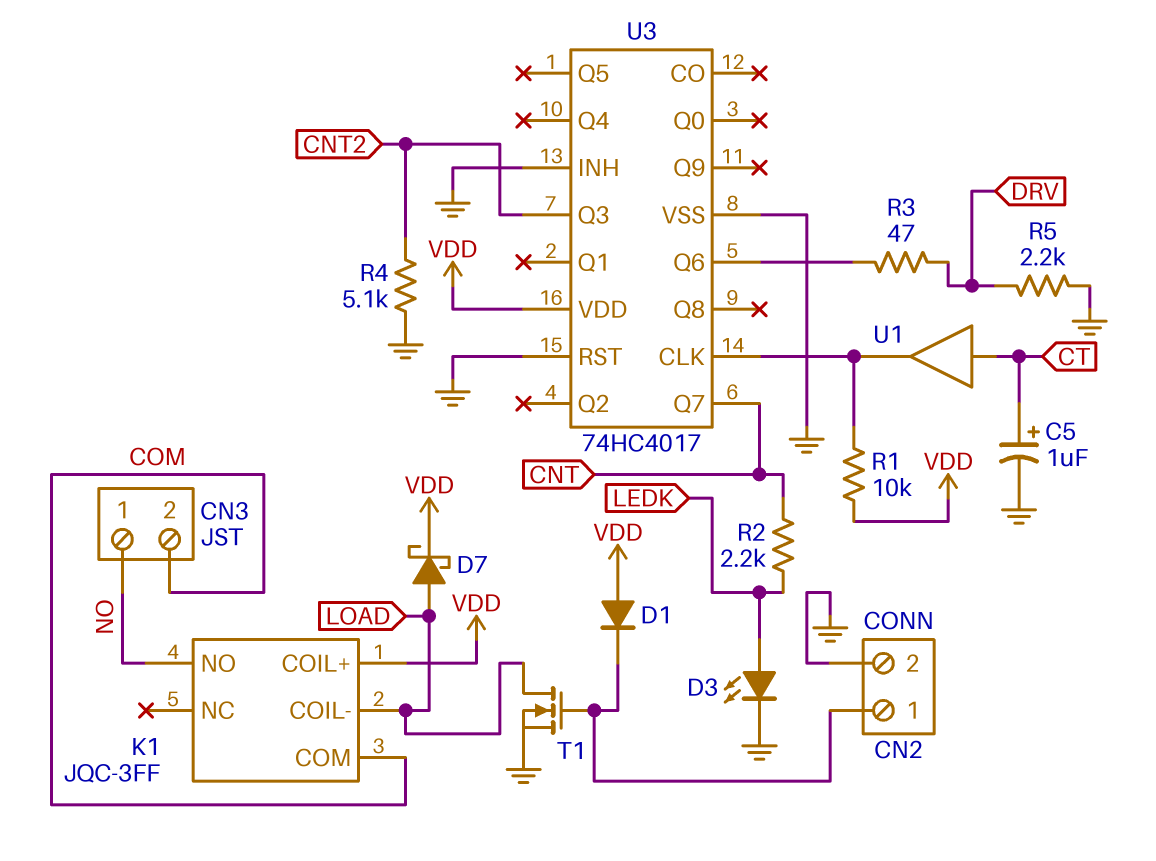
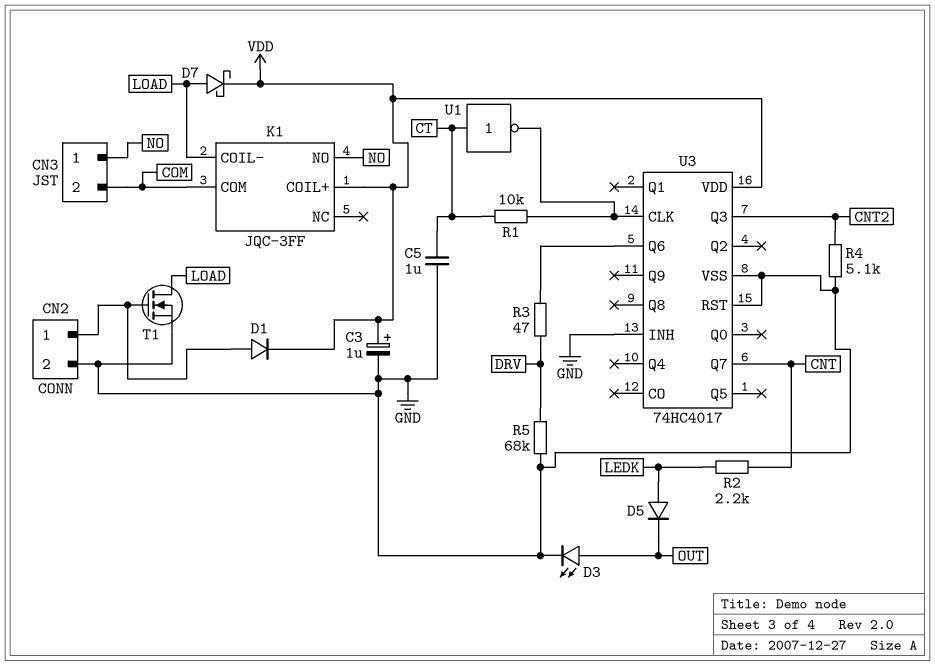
C3: none -> 1uF (plus VDD, minus GND)
C5: 1uF (plus CT, minus GND) -> 1uF (CT, GND)
D1: diode (A VDD, K CN2/1) -> diode (A CN2/1, K VDD)
D3: LED (A LEDK, K GND) -> LED (A OUT, K GND)
D5: none -> diode (A LEDK, K OUT)
R1: 10k (U3/CLK, VDD) -> 10k (CT, U3/CLK)
R5: 2.2k (DRV, GND) -> 68k (DRV, GND)
U1: buffer (in CT, out U3/CLK) -> NOT (in CT, out U3/CLK)

